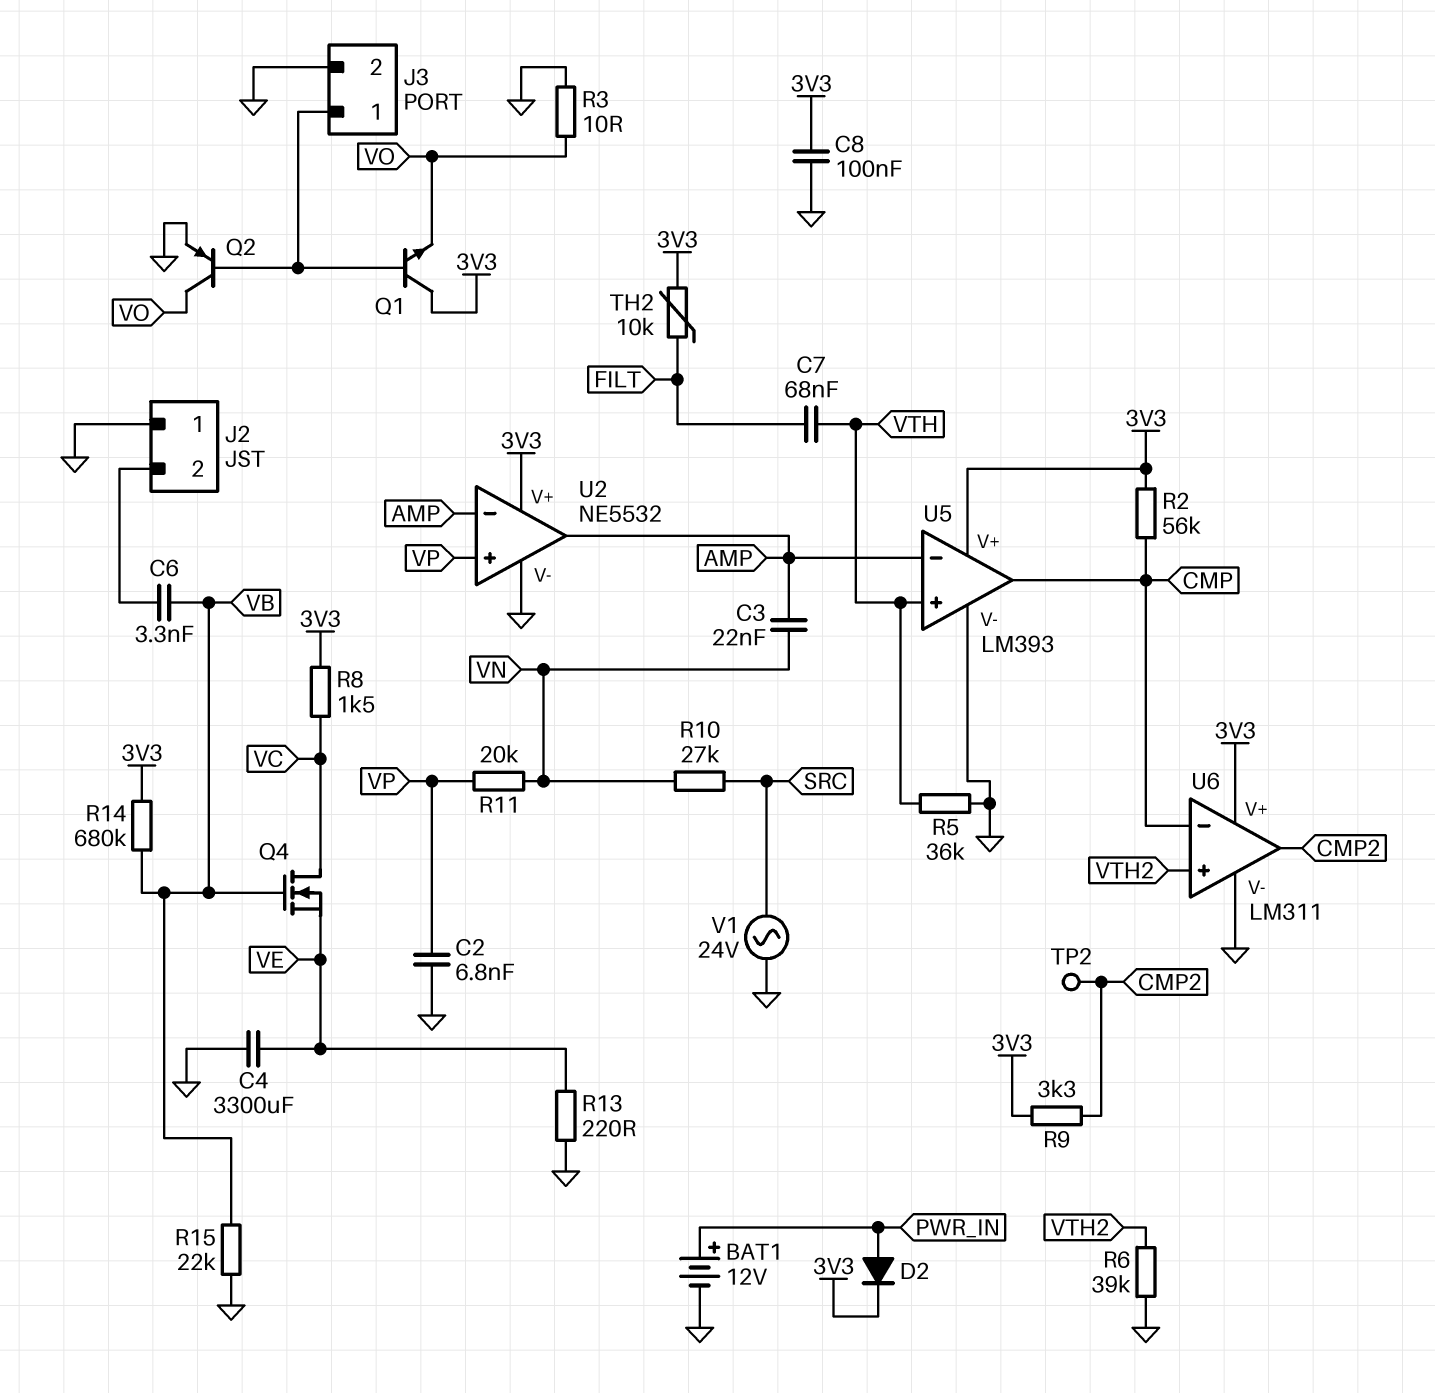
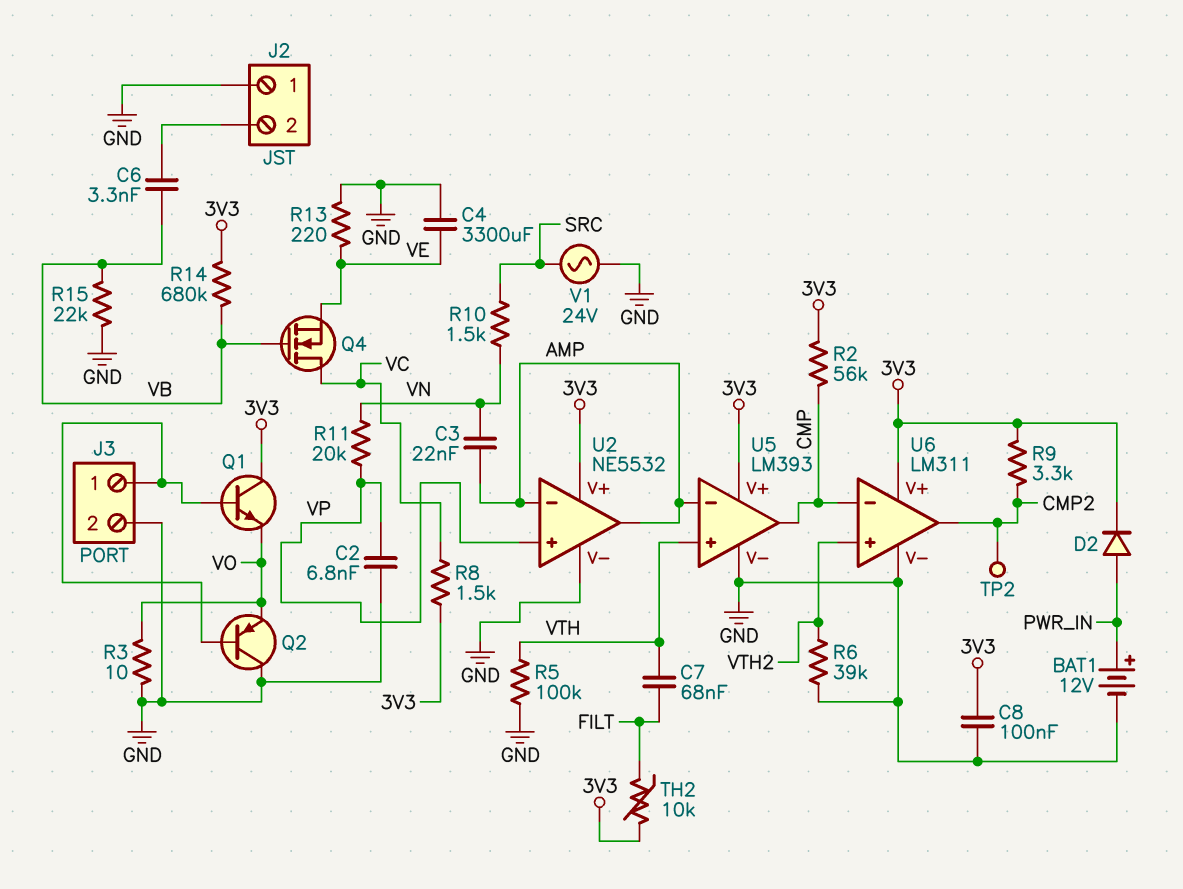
Q2: PNP (B J3/1, C VO, E GND) -> PNP (B J3/1, C GND, E VO)
R5: 36k (GND, VTH) -> 100k (GND, VTH)
R10: 27k (SRC, VN) -> 1.5k (SRC, VN)

